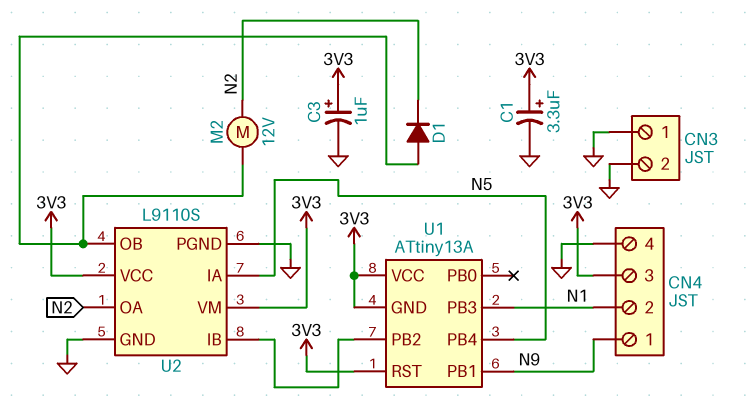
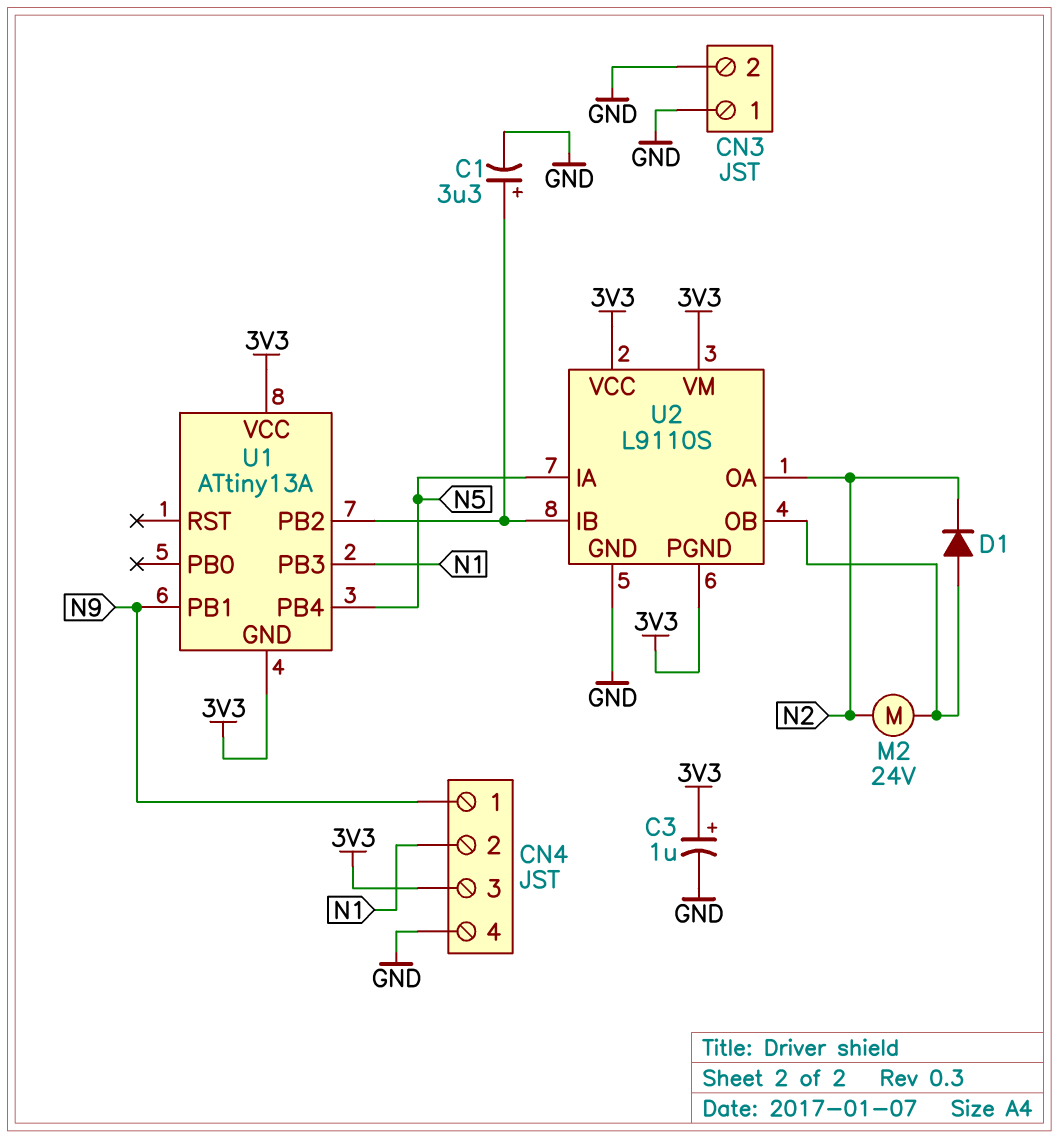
C1: 3.3uF (plus 3V3, minus GND) -> 3.3uF (plus U1/PB2, minus GND)
M2: motor 12V (N2, U2/OB) -> motor 24V (N2, U2/OB)
U1 pin RST: 3V3 -> none
U2 pin PGND: GND -> 3V3

